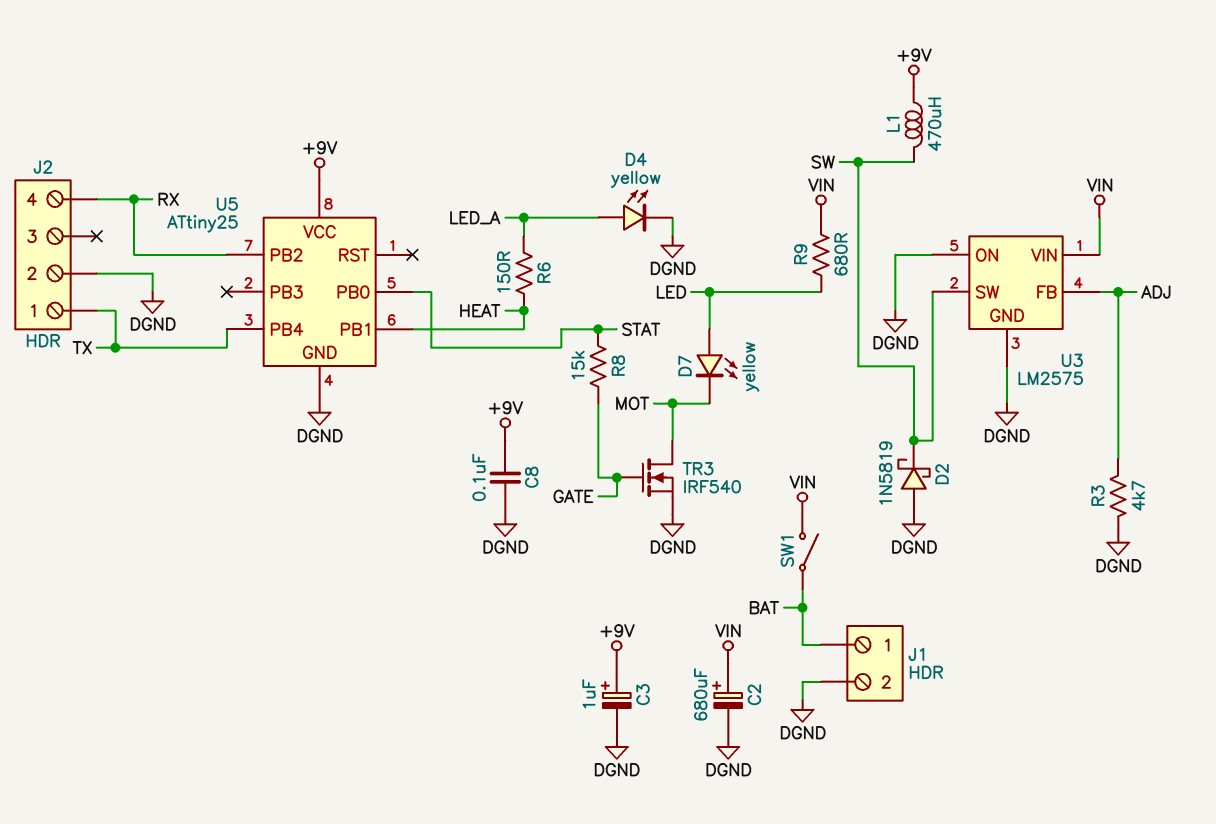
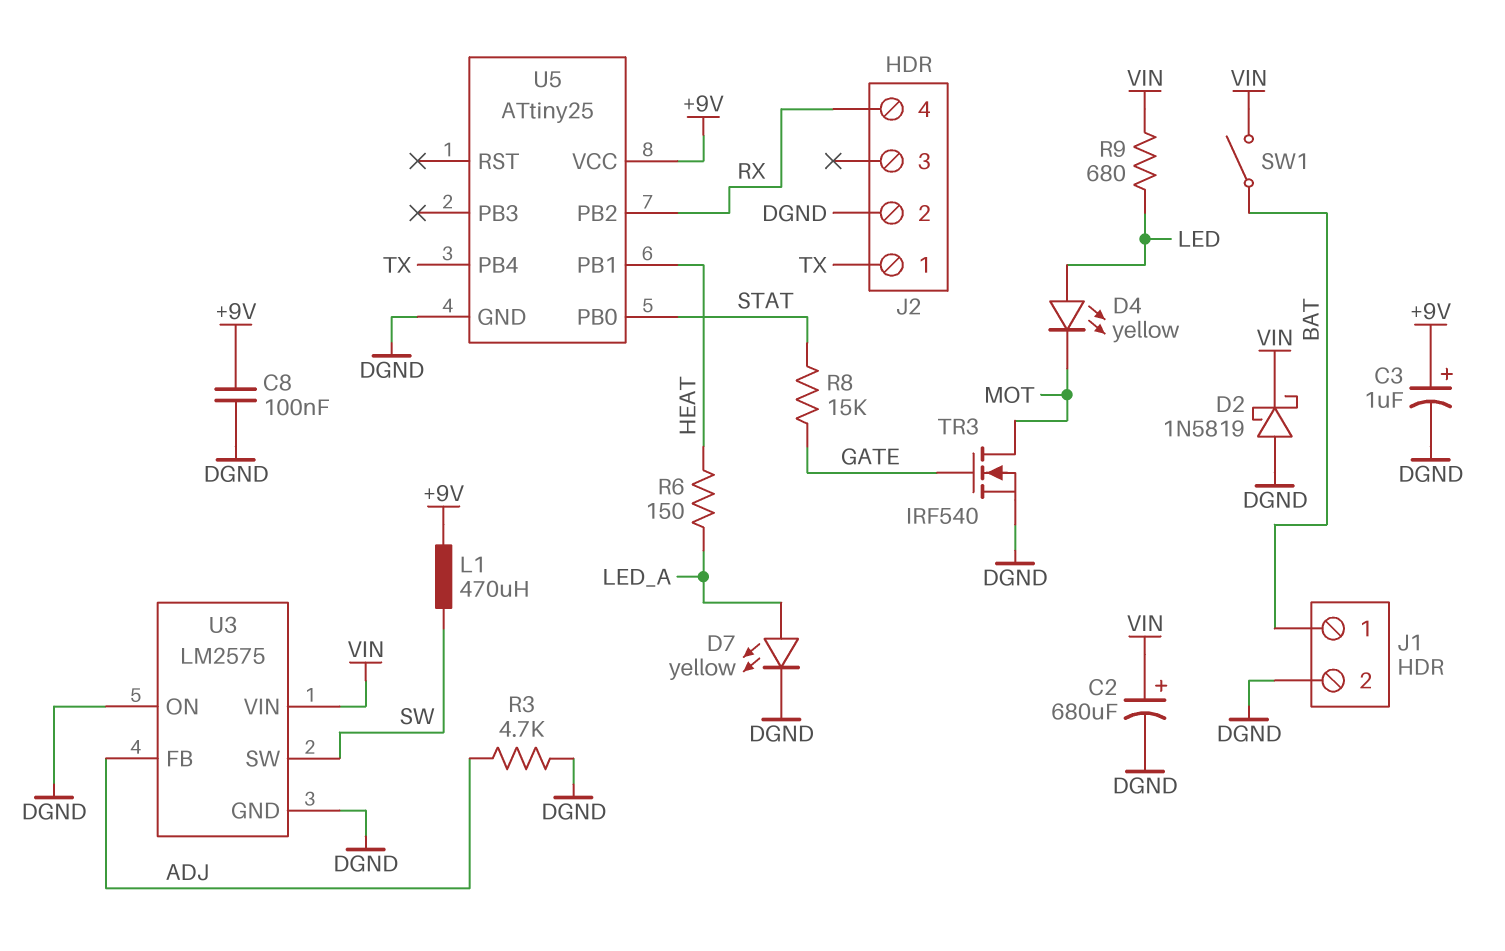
D2: schottky 1N5819 (A DGND, K SW) -> schottky 1N5819 (A DGND, K VIN)
D4: LED yellow (A LED_A, K DGND) -> LED yellow (A LED, K MOT)
D7: LED yellow (A LED, K MOT) -> LED yellow (A LED_A, K DGND)

